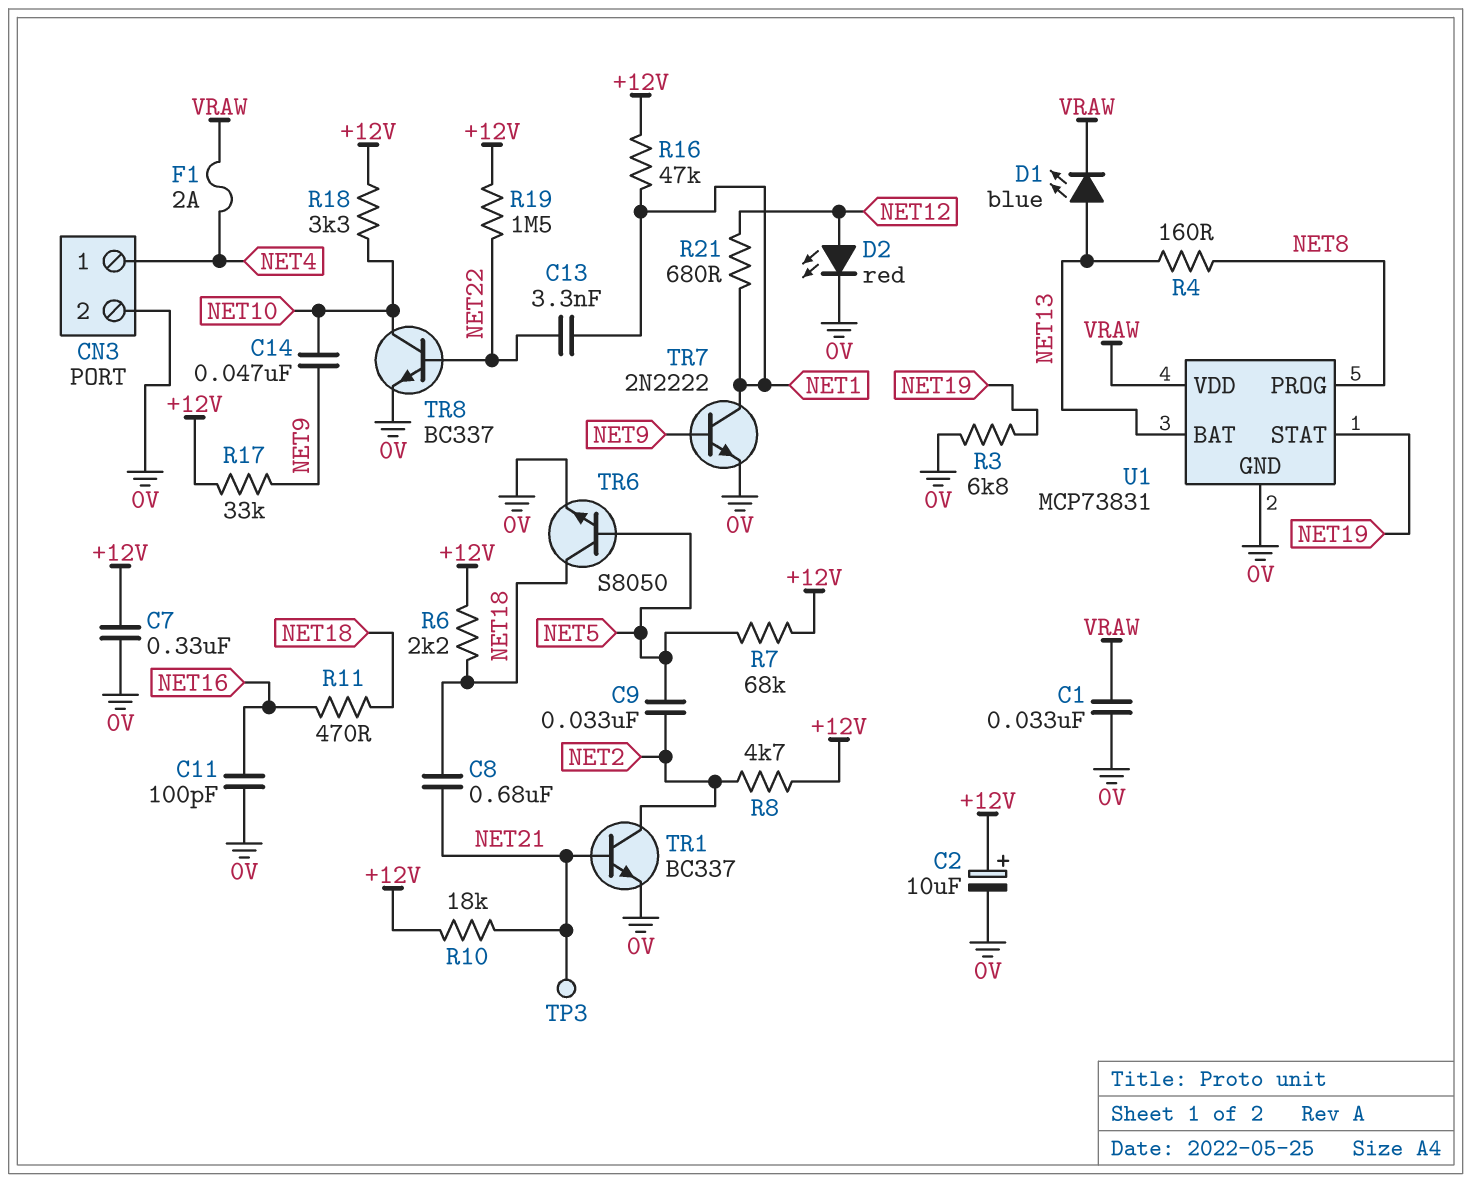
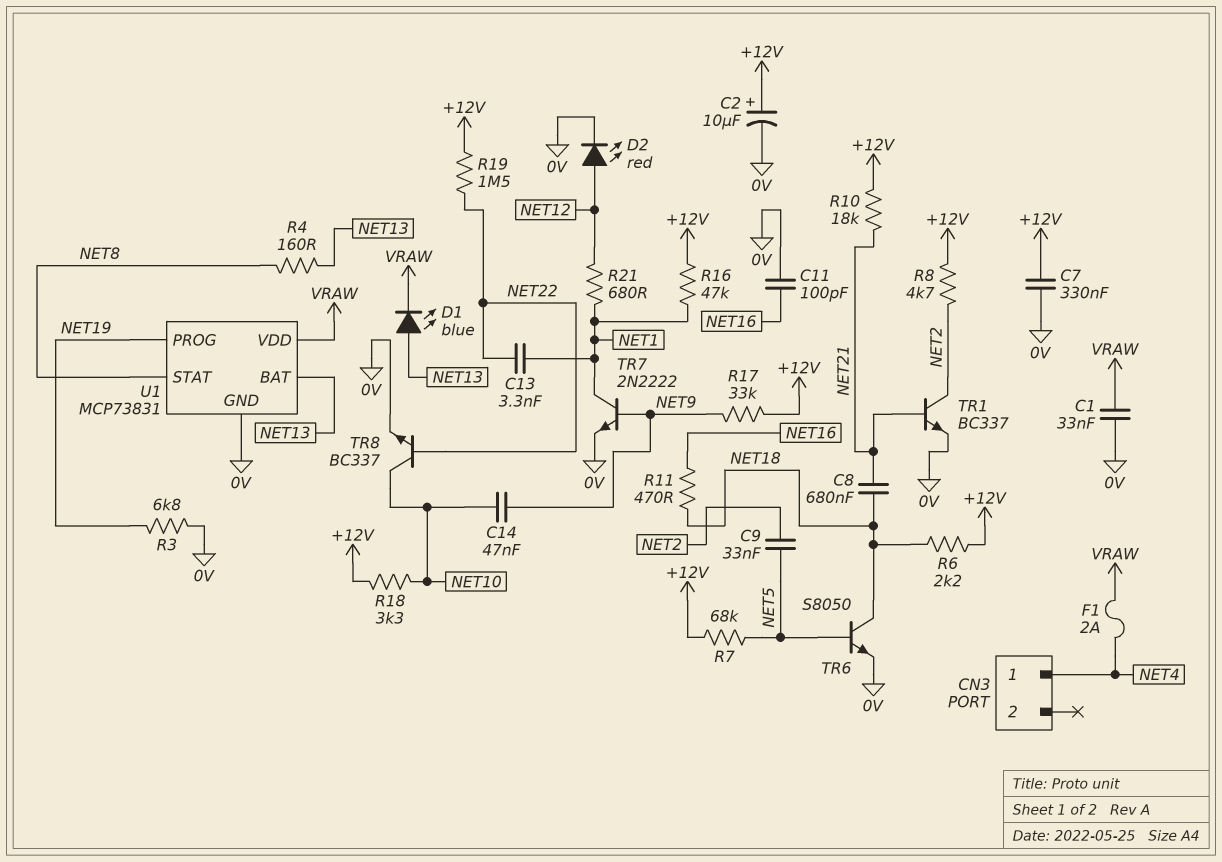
CN3 pin 2: 0V -> none
TP3: test point (NET21) -> none
U1 pin PROG: NET8 -> NET19
U1 pin STAT: NET19 -> NET8

